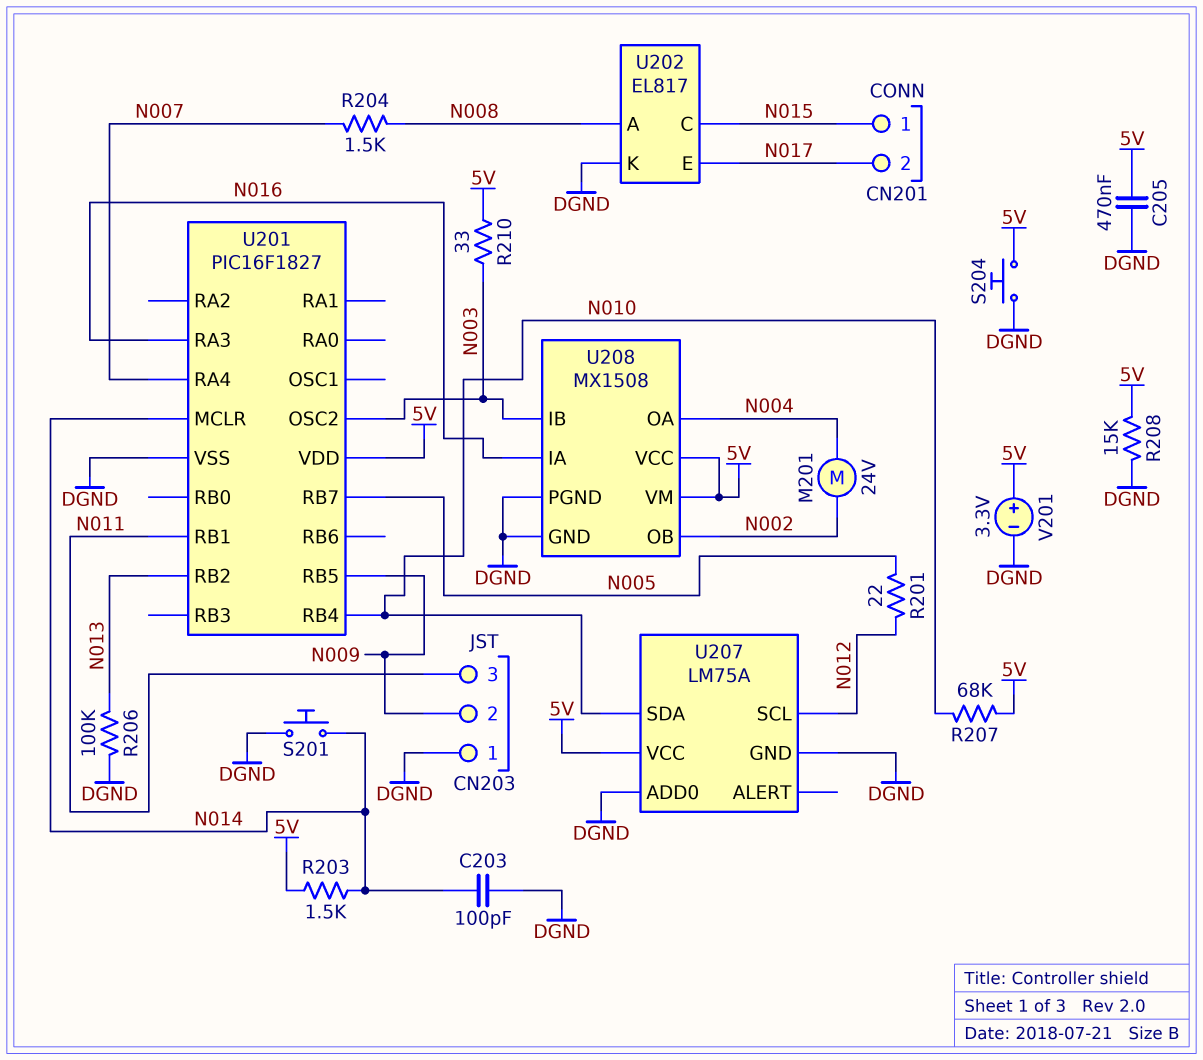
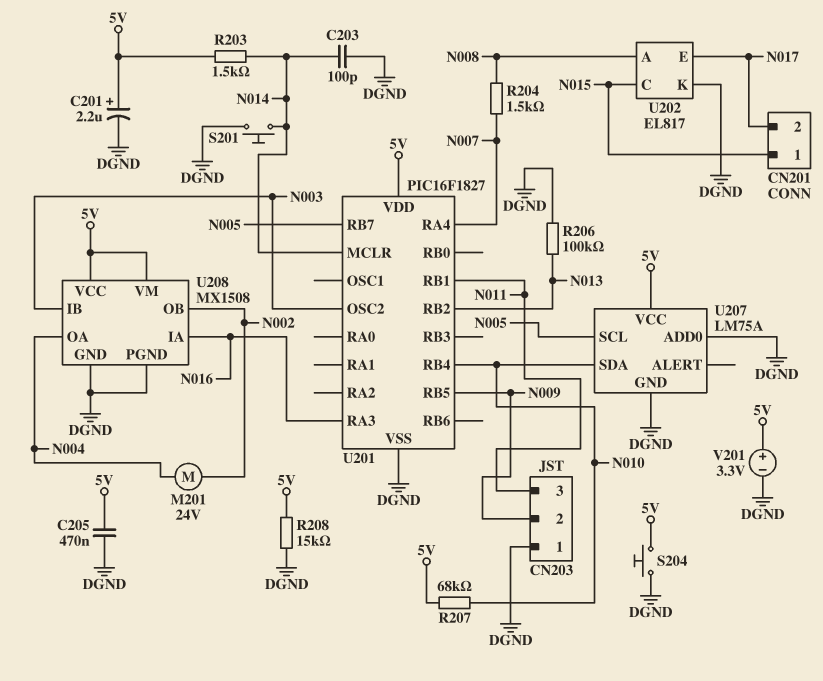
C201: none -> 2.2uF (plus 5V, minus DGND)
R201: 22 (N005, N012) -> none
R210: 33 (5V, N003) -> none
U207 pin SCL: N012 -> N005

